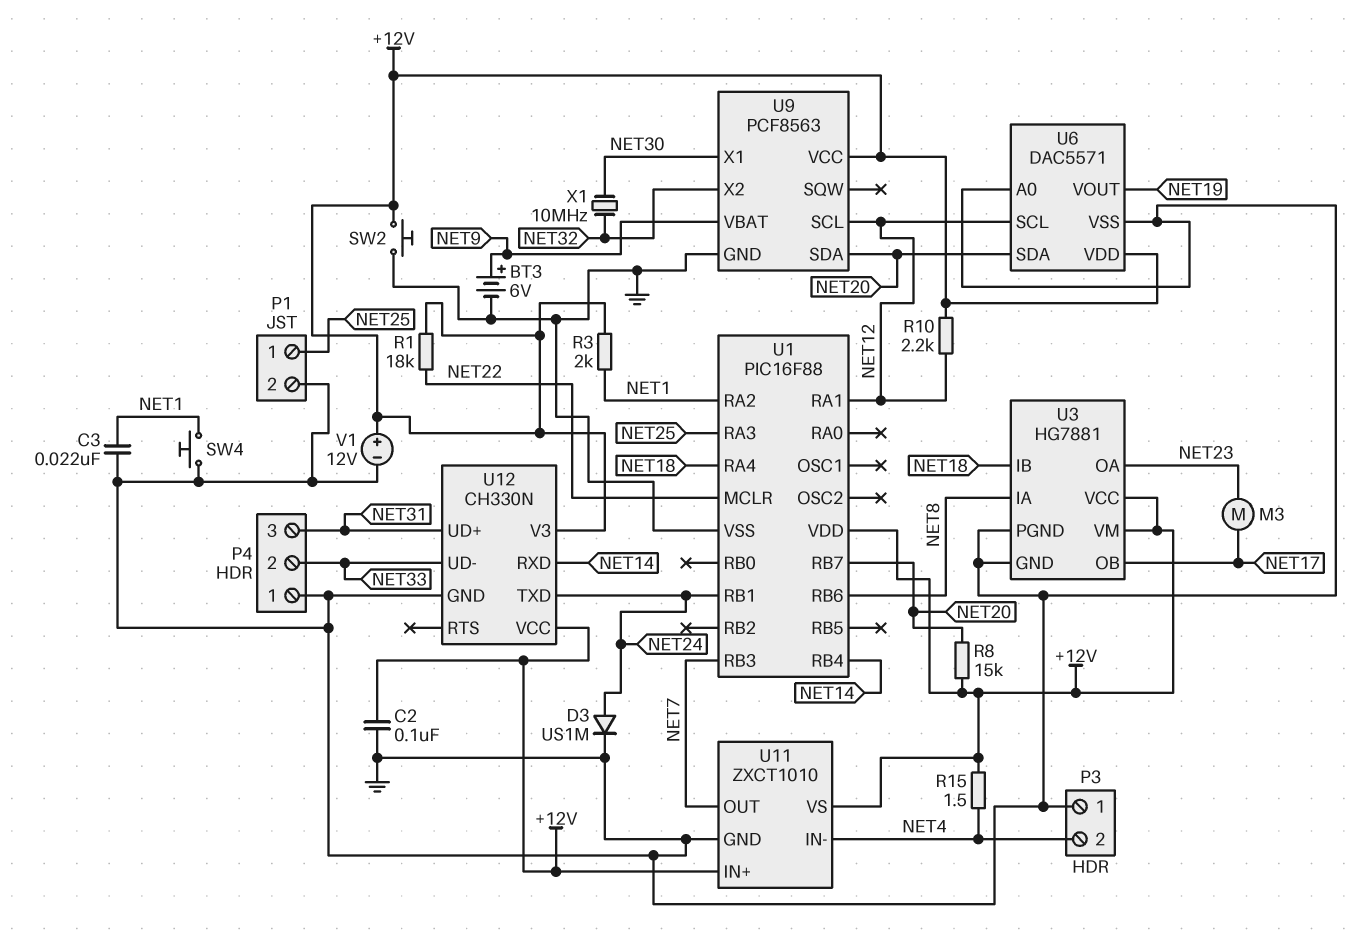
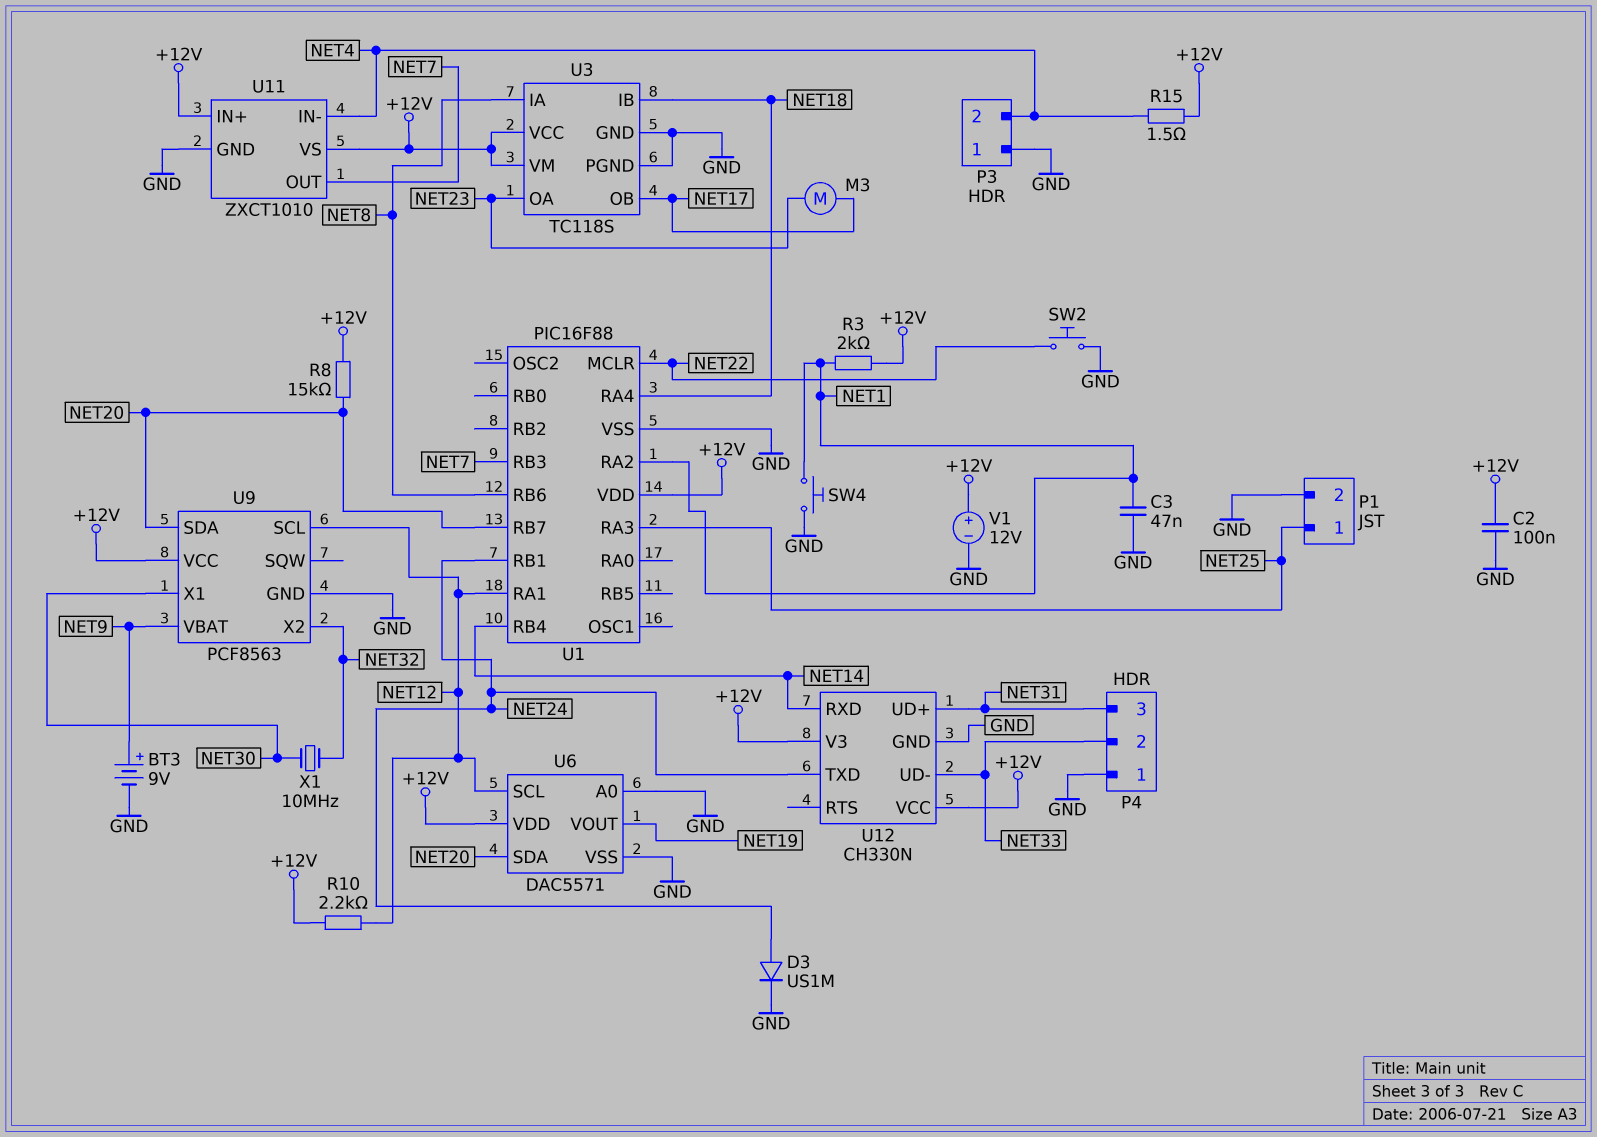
BT3: 6V (plus NET9, minus GND) -> 9V (plus NET9, minus GND)
C3: 22nF (GND, NET1) -> 47nF (GND, NET1)
R1: 18k (+12V, NET22) -> none
SW2: button (+12V, GND) -> button (GND, NET22)
U3: HG7881 -> TC118S

